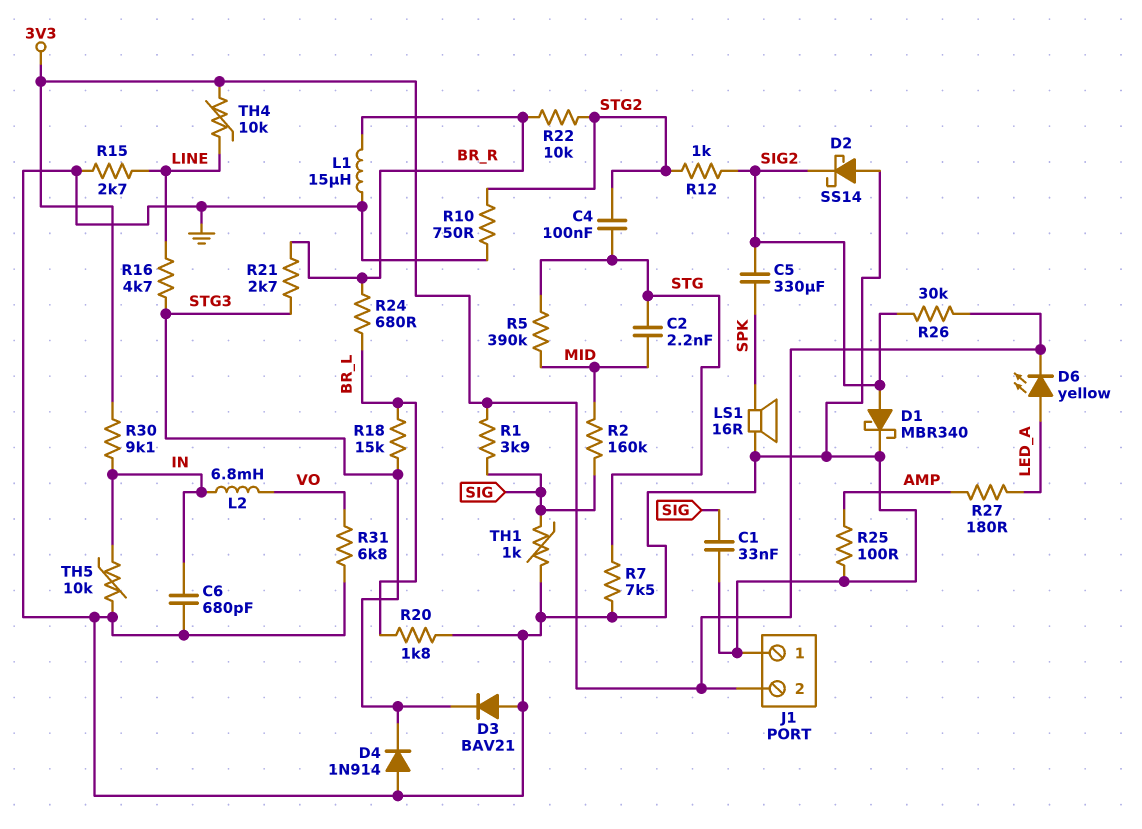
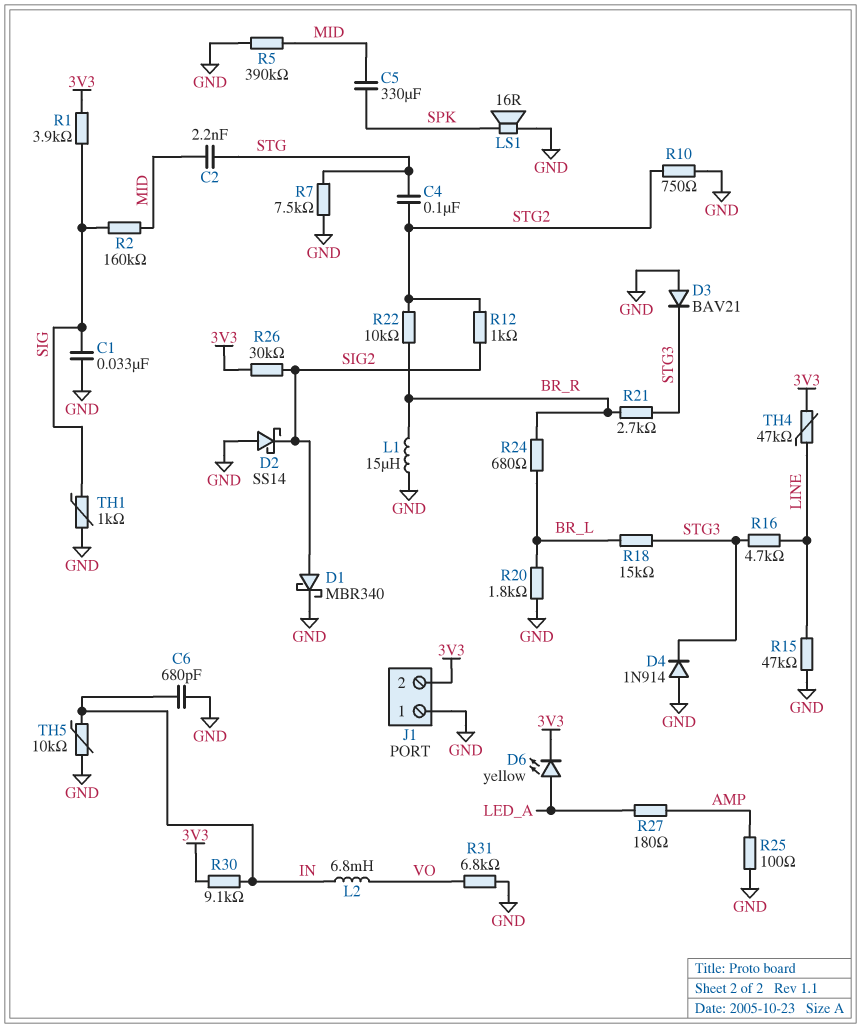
C5: 330uF (SIG2, SPK) -> 330uF (MID, SPK)
R5: 390k (MID, STG) -> 390k (GND, MID)
R15: 2.7k (GND, LINE) -> 47k (GND, LINE)
TH4: 10k (3V3, LINE) -> 47k (3V3, LINE)

